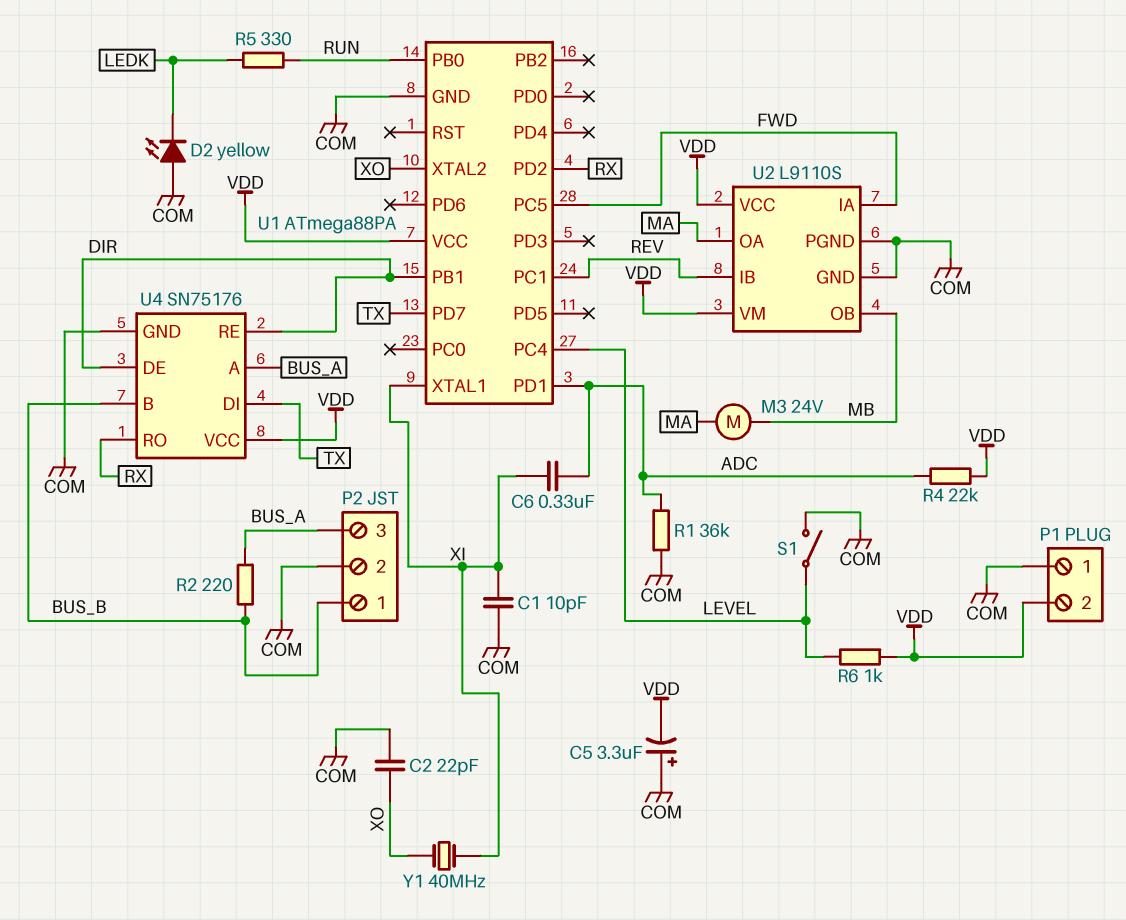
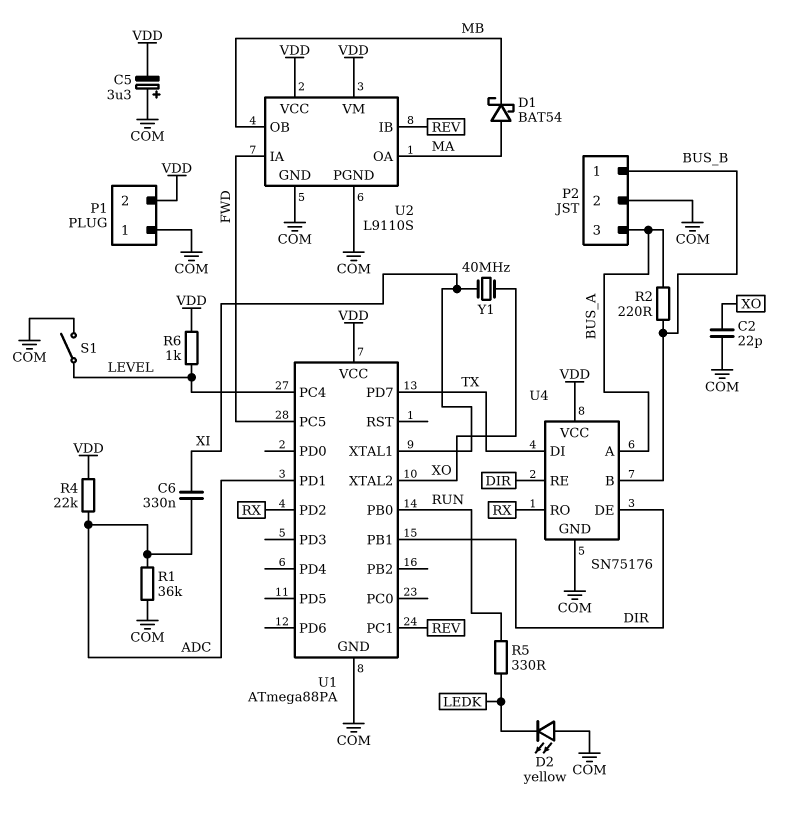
C1: 10pF (COM, XI) -> none
D1: none -> schottky BAT54 (A MA, K MB)
M3: motor 24V (MA, MB) -> none

